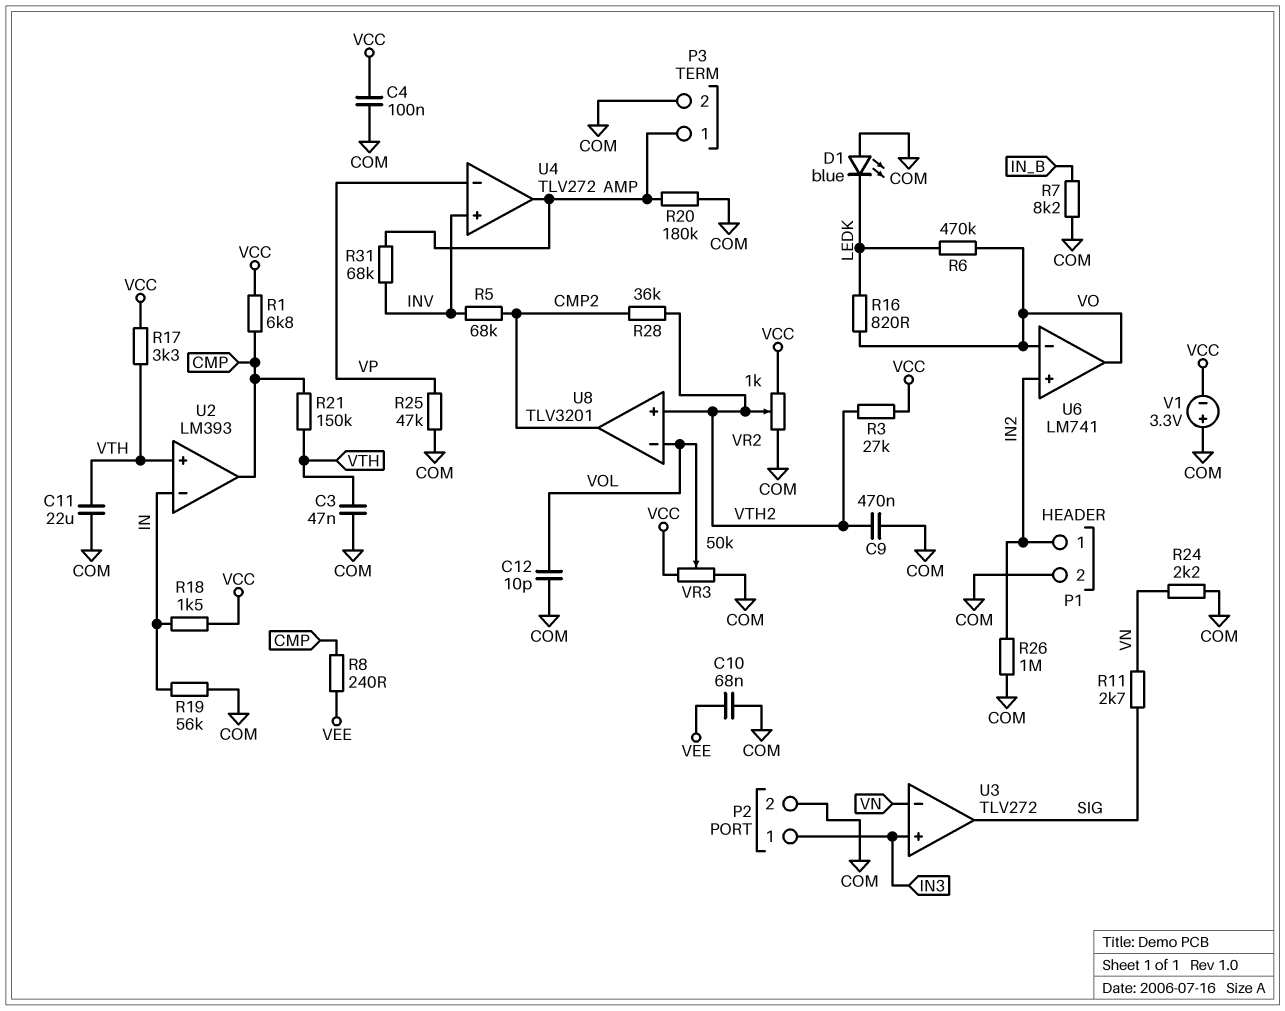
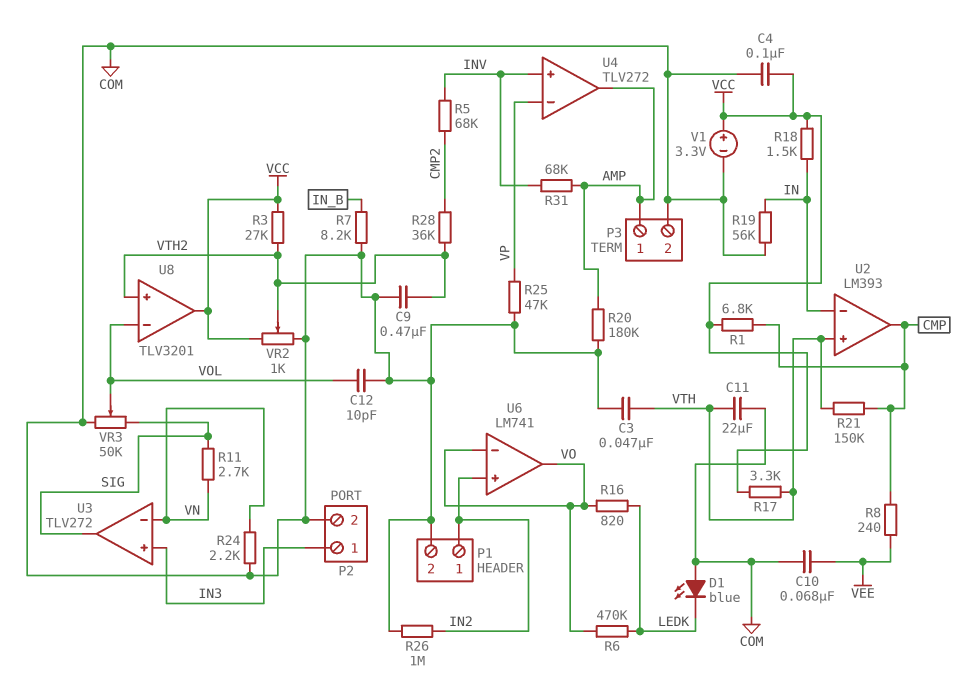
U8 pin out: CMP2 -> VCC
V1: 3.3V (plus COM, minus VCC) -> 3.3V (plus VCC, minus COM)
VR3: 50k (COM, VCC, wiper VOL) -> 50k (COM, SIG, wiper VOL)

